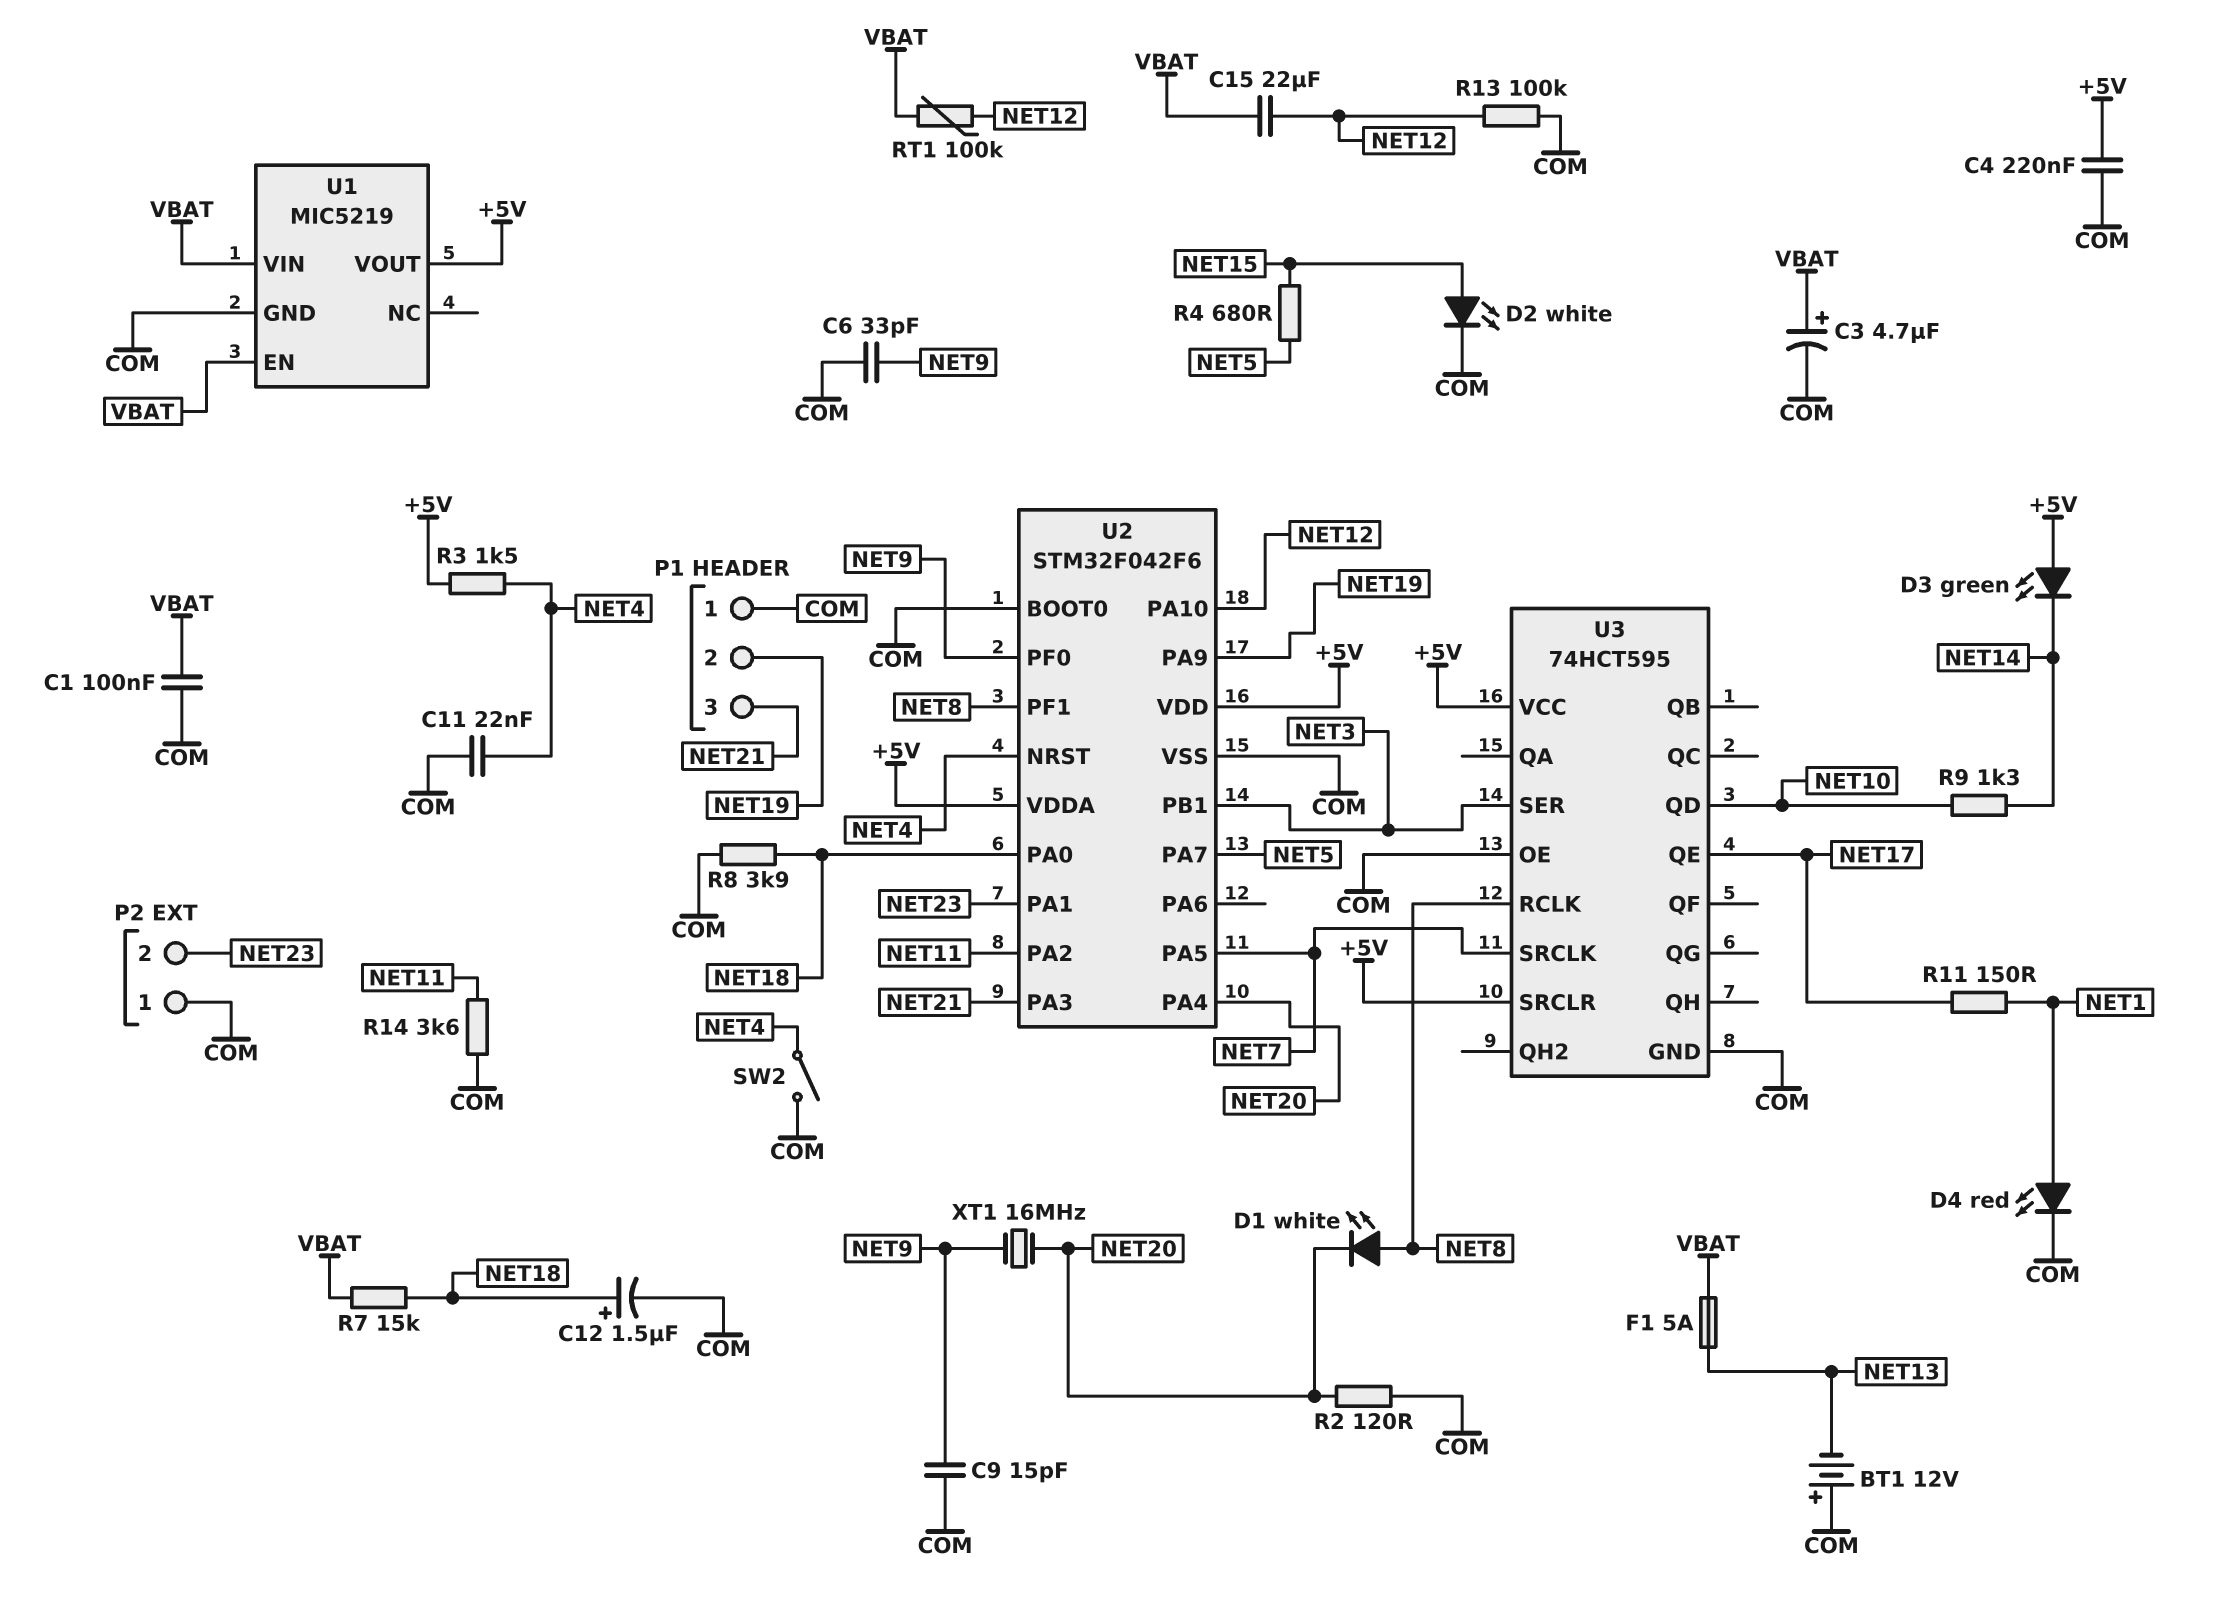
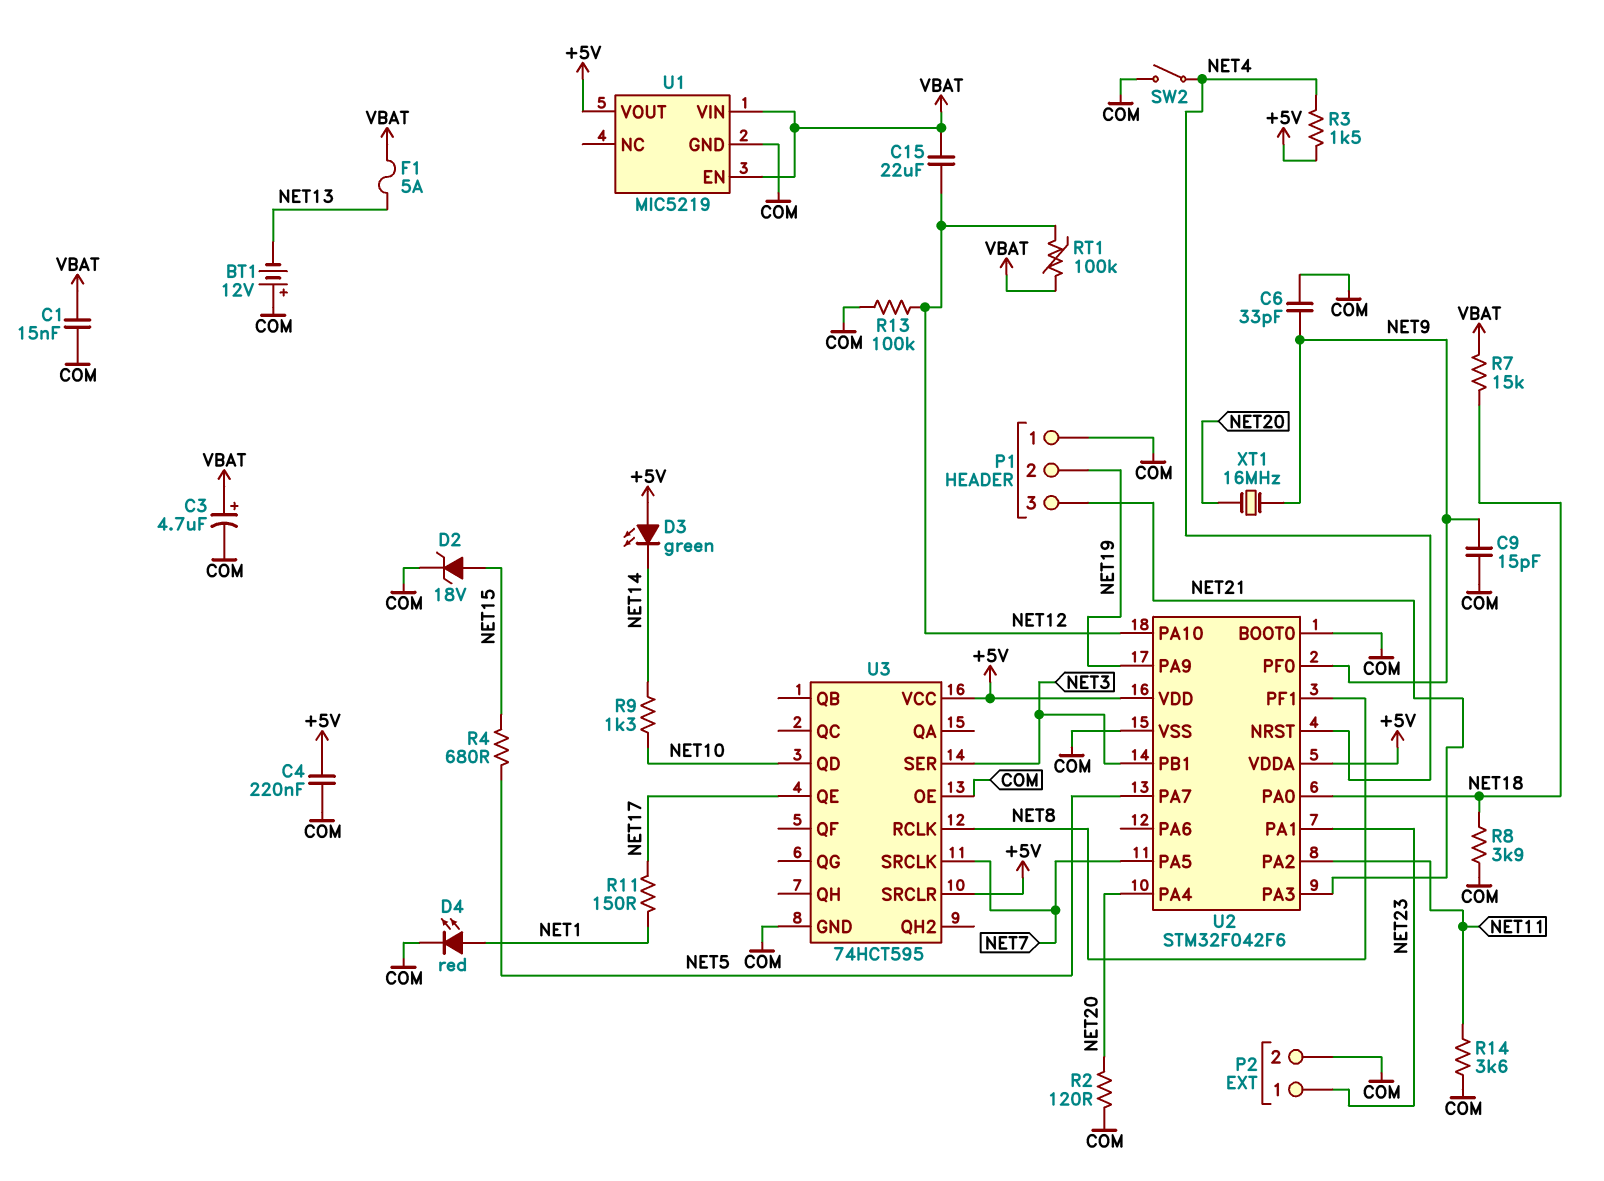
C1: 100nF (COM, VBAT) -> 15nF (COM, VBAT)
C11: 22nF (COM, NET4) -> none
C12: 1.5uF (plus NET18, minus COM) -> none
D1: LED white (A NET8, K NET20) -> none
D2: LED white (A NET15, K COM) -> zener 18V (A NET15, K COM)
P2 pin 1: COM -> NET23
P2 pin 2: NET23 -> COM

